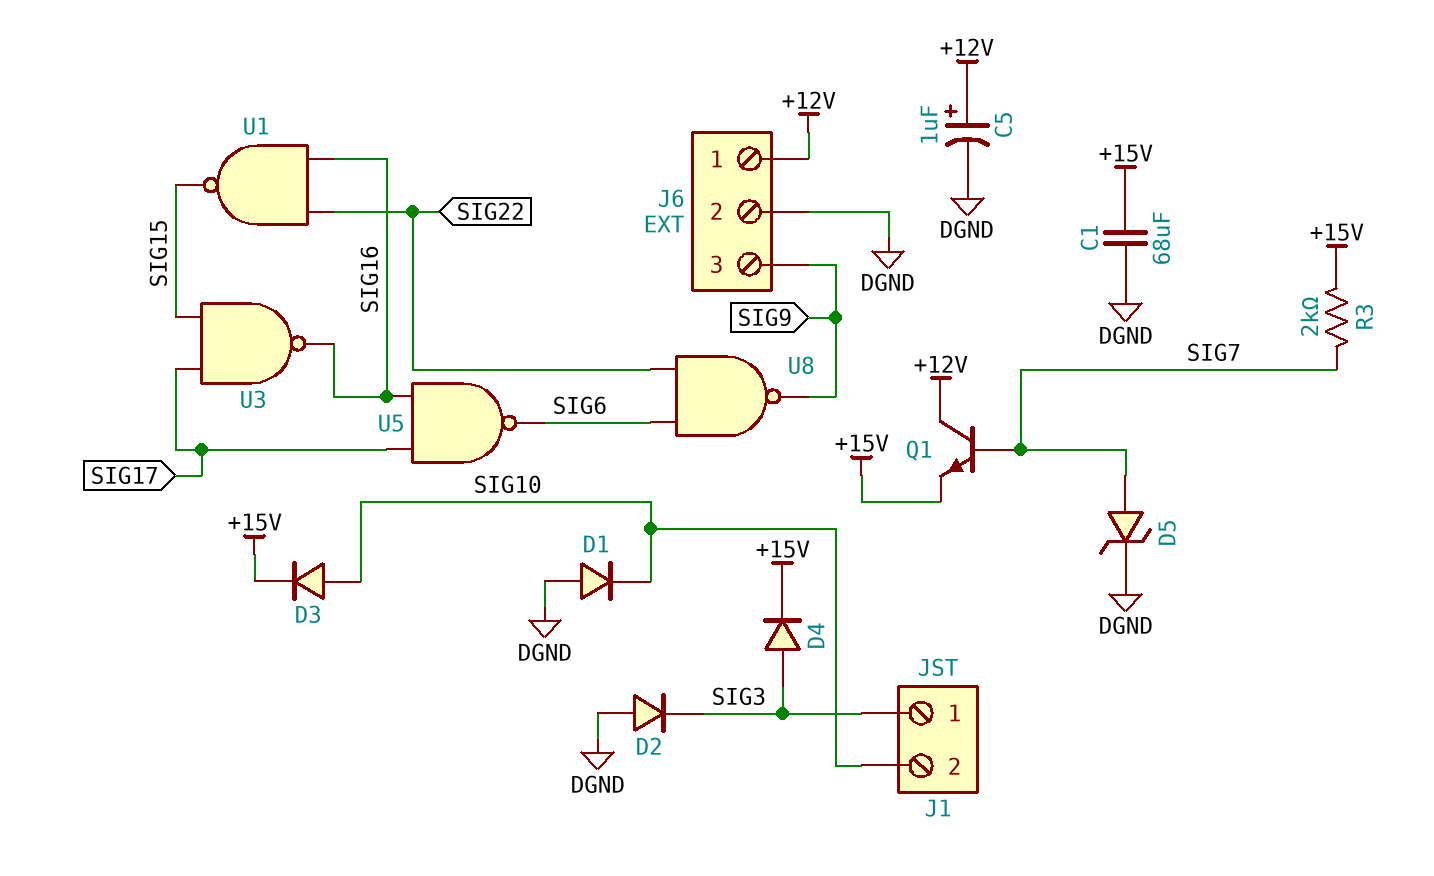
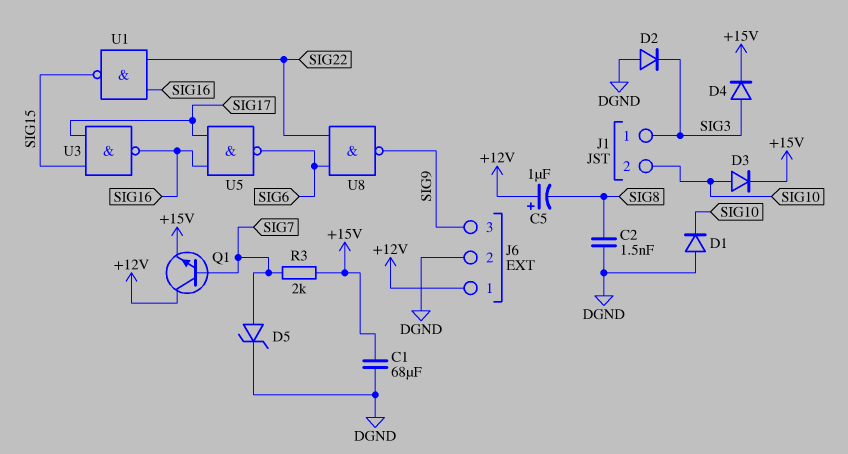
C2: none -> 1.5nF (DGND, SIG8)
C5: 1uF (plus +12V, minus DGND) -> 1uF (plus +12V, minus SIG8)

